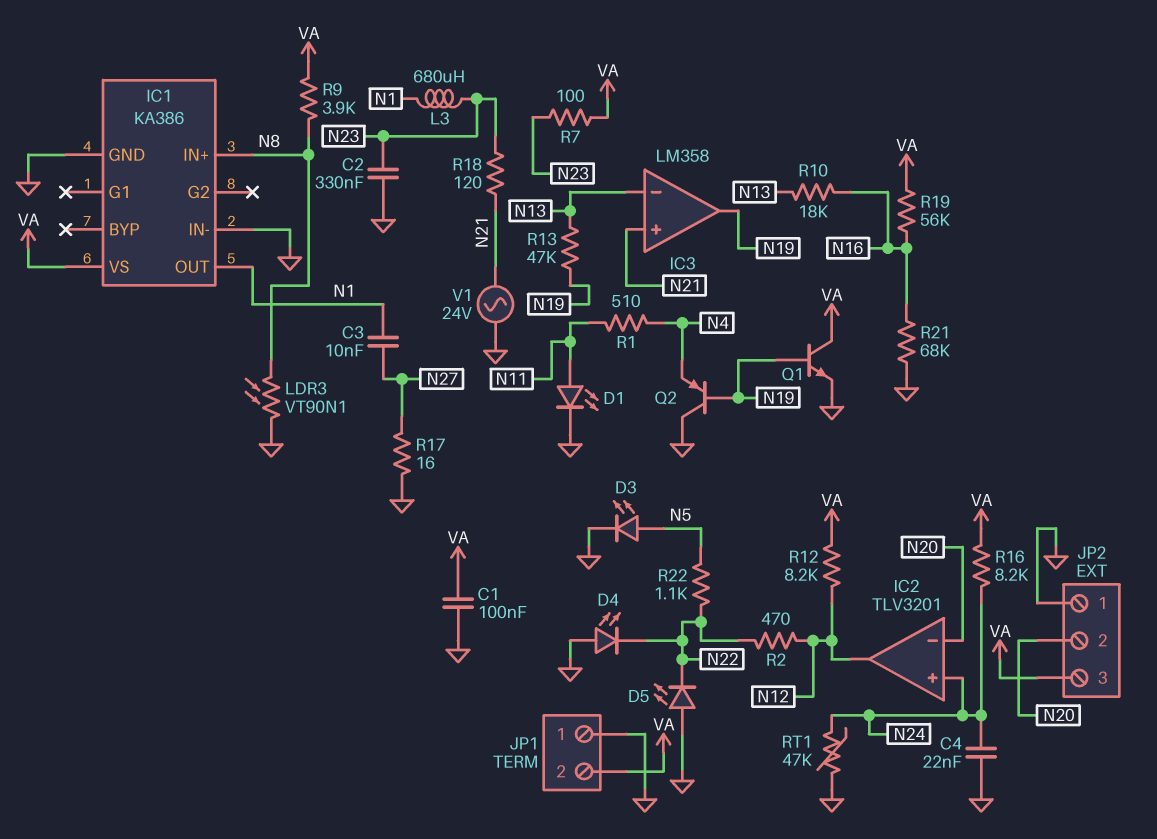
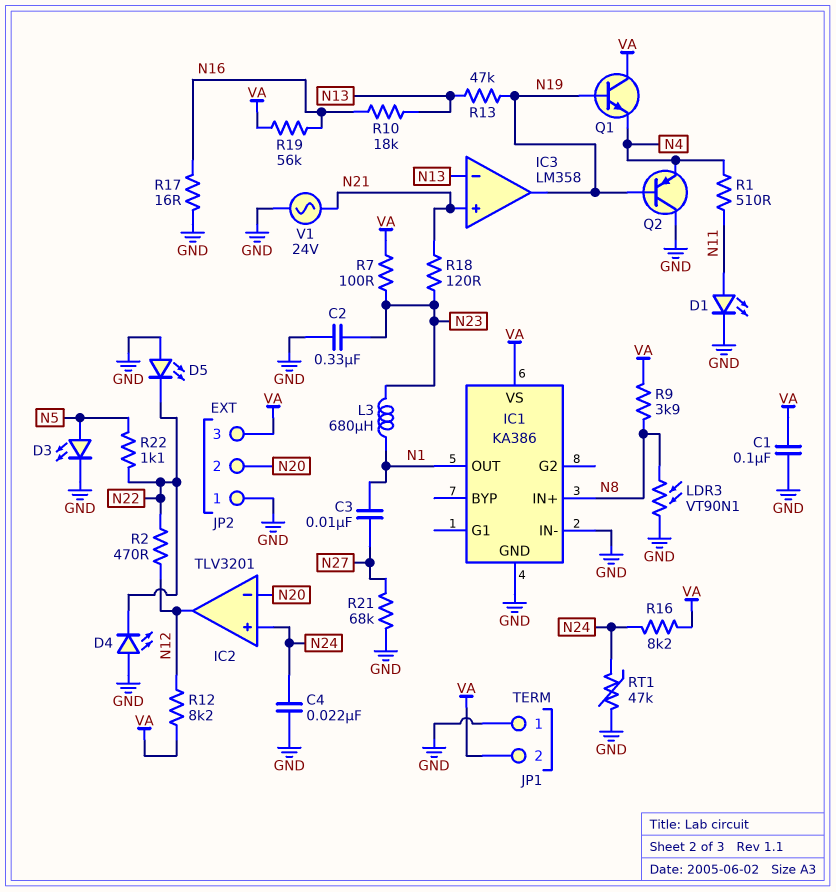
Q1: NPN (B N19, C VA, E GND) -> NPN (B N19, C VA, E N4)
R17: 16 (GND, N27) -> 16 (GND, N16)
R21: 68k (GND, N16) -> 68k (GND, N27)

